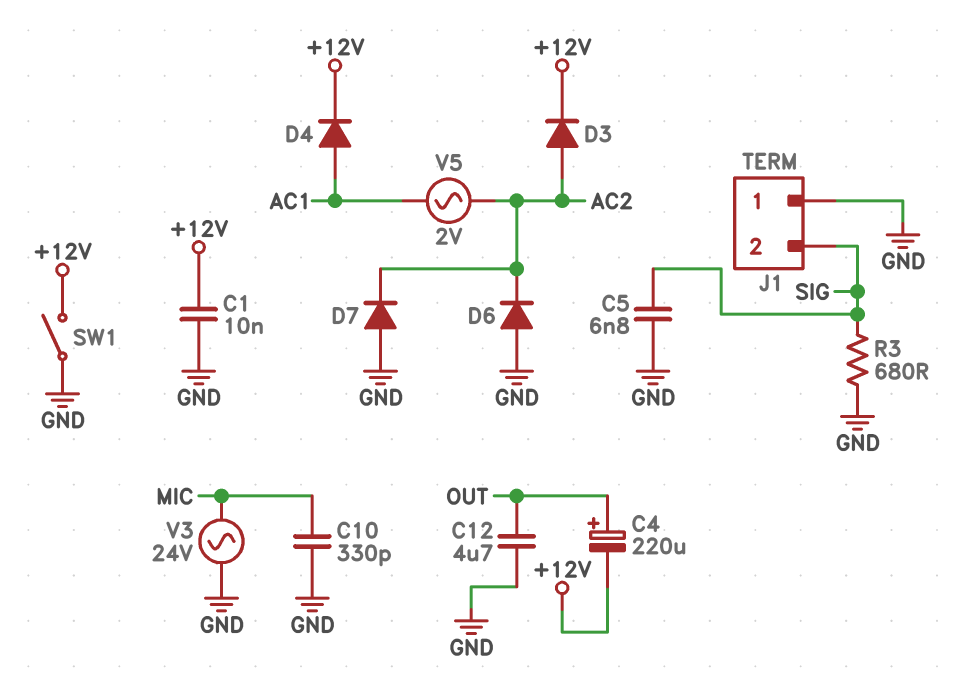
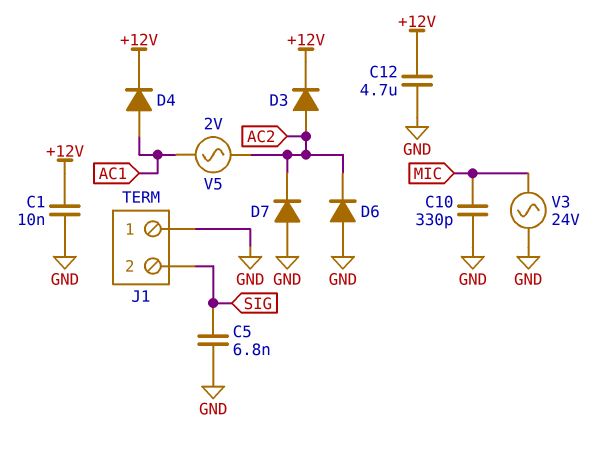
C4: 220uF (plus OUT, minus +12V) -> none
C12: 4.7uF (GND, OUT) -> 4.7uF (+12V, GND)
R3: 680 (GND, SIG) -> none
SW1: switch (+12V, GND) -> none

